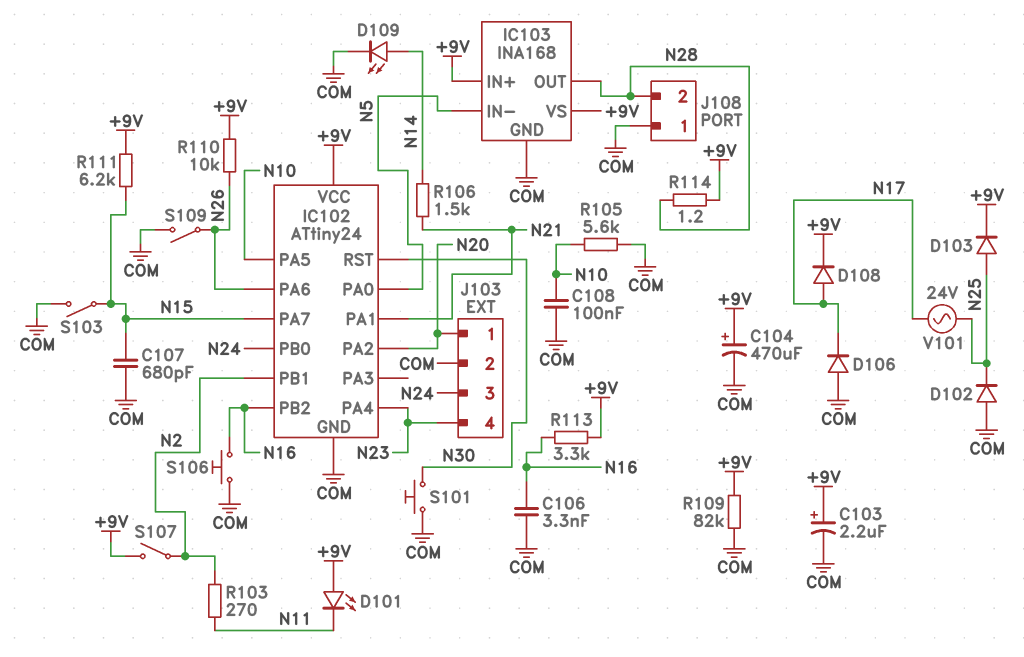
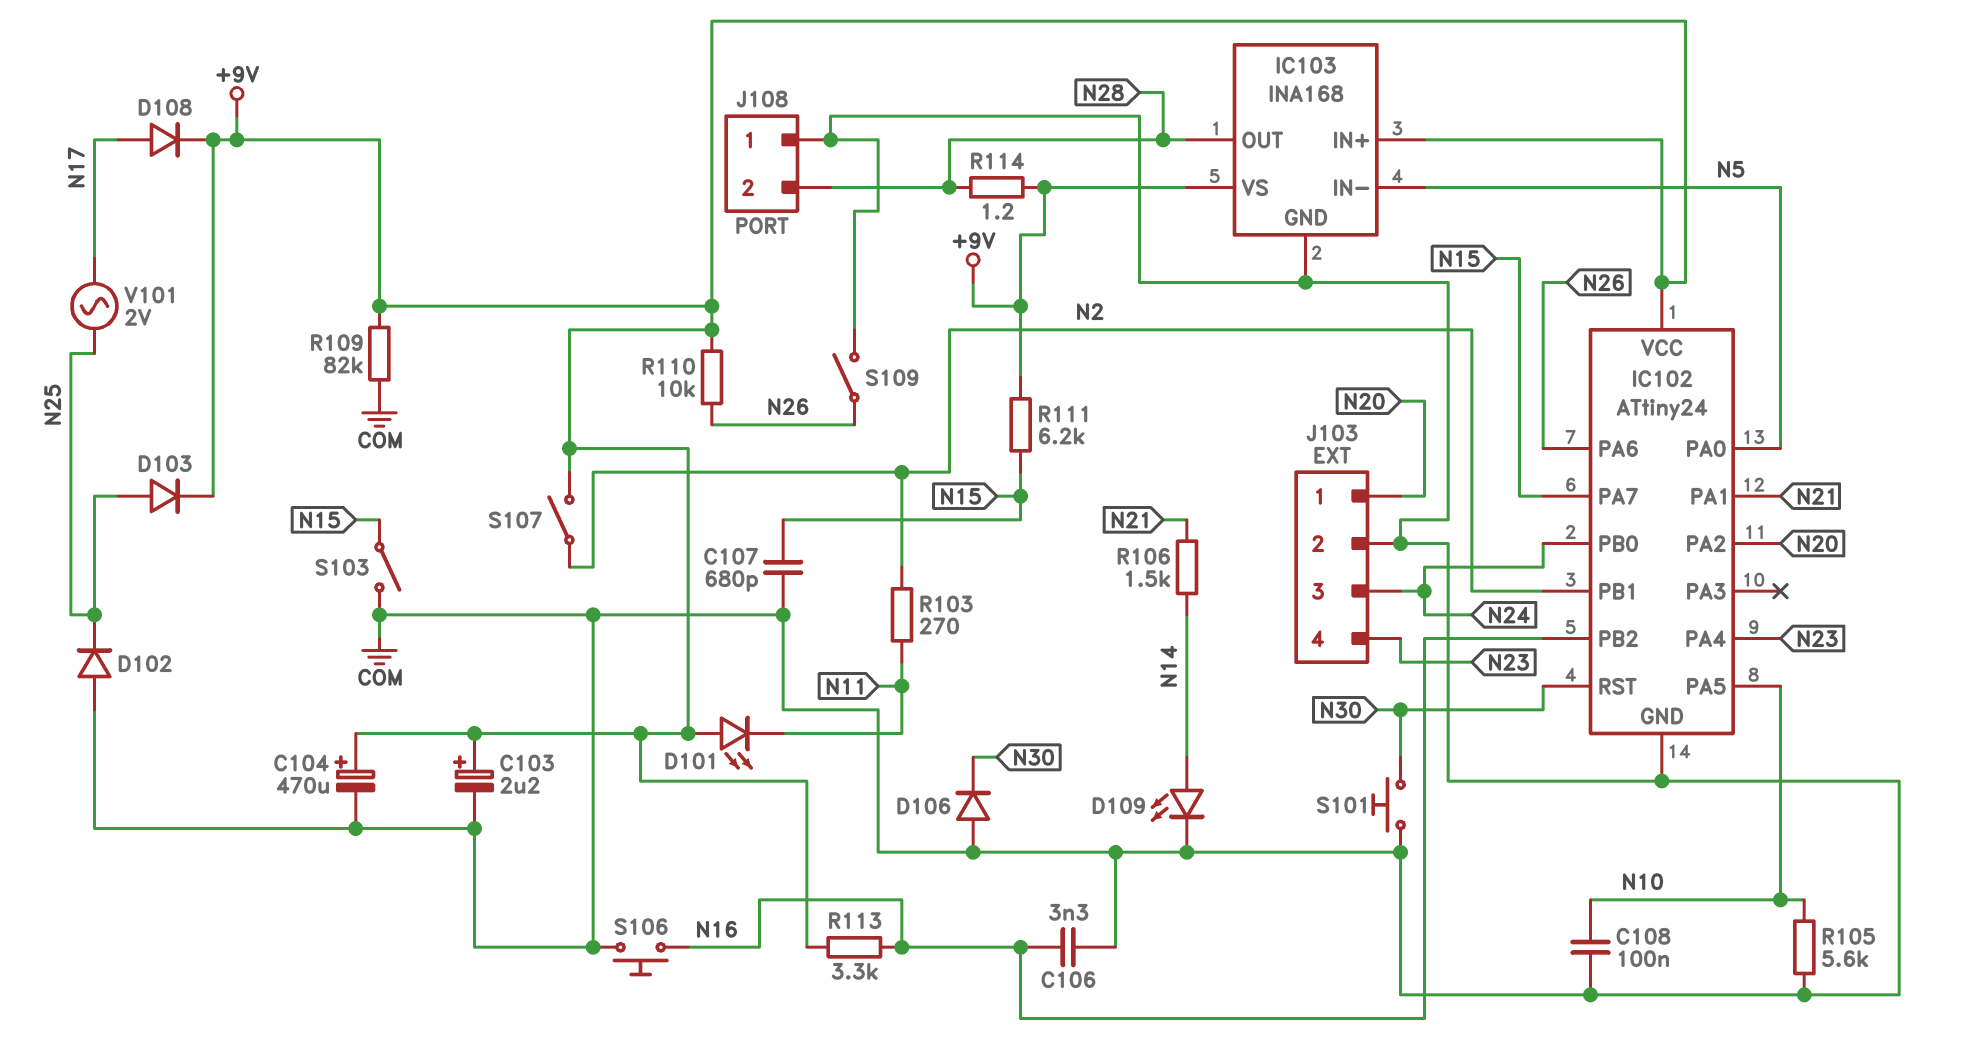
D106: diode (A COM, K N17) -> diode (A COM, K N30)
V101: AC 24V (N17, N25) -> AC 2V (N17, N25)

